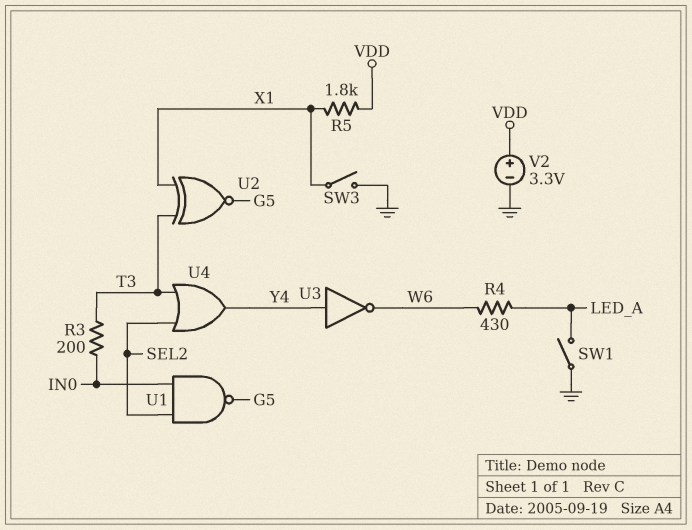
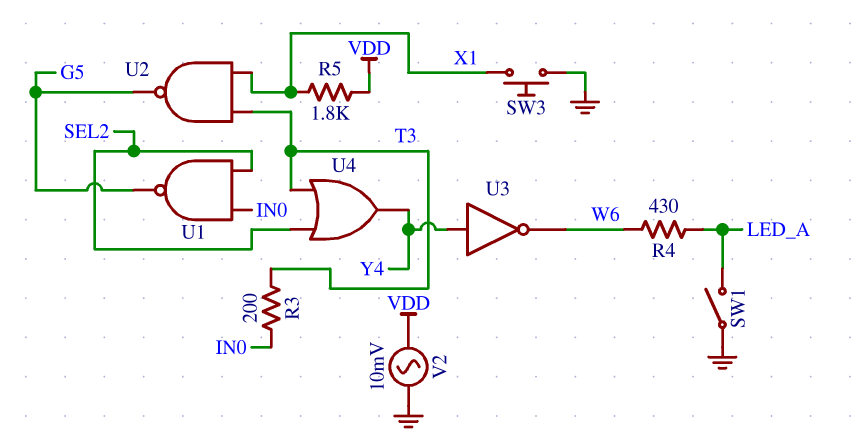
SW3: switch (GND, X1) -> button (GND, X1)
U2: XNOR (in T3, in X1, out G5) -> NAND (in T3, in X1, out G5)
V2: 3.3V (plus VDD, minus GND) -> AC 10mV (GND, VDD)

